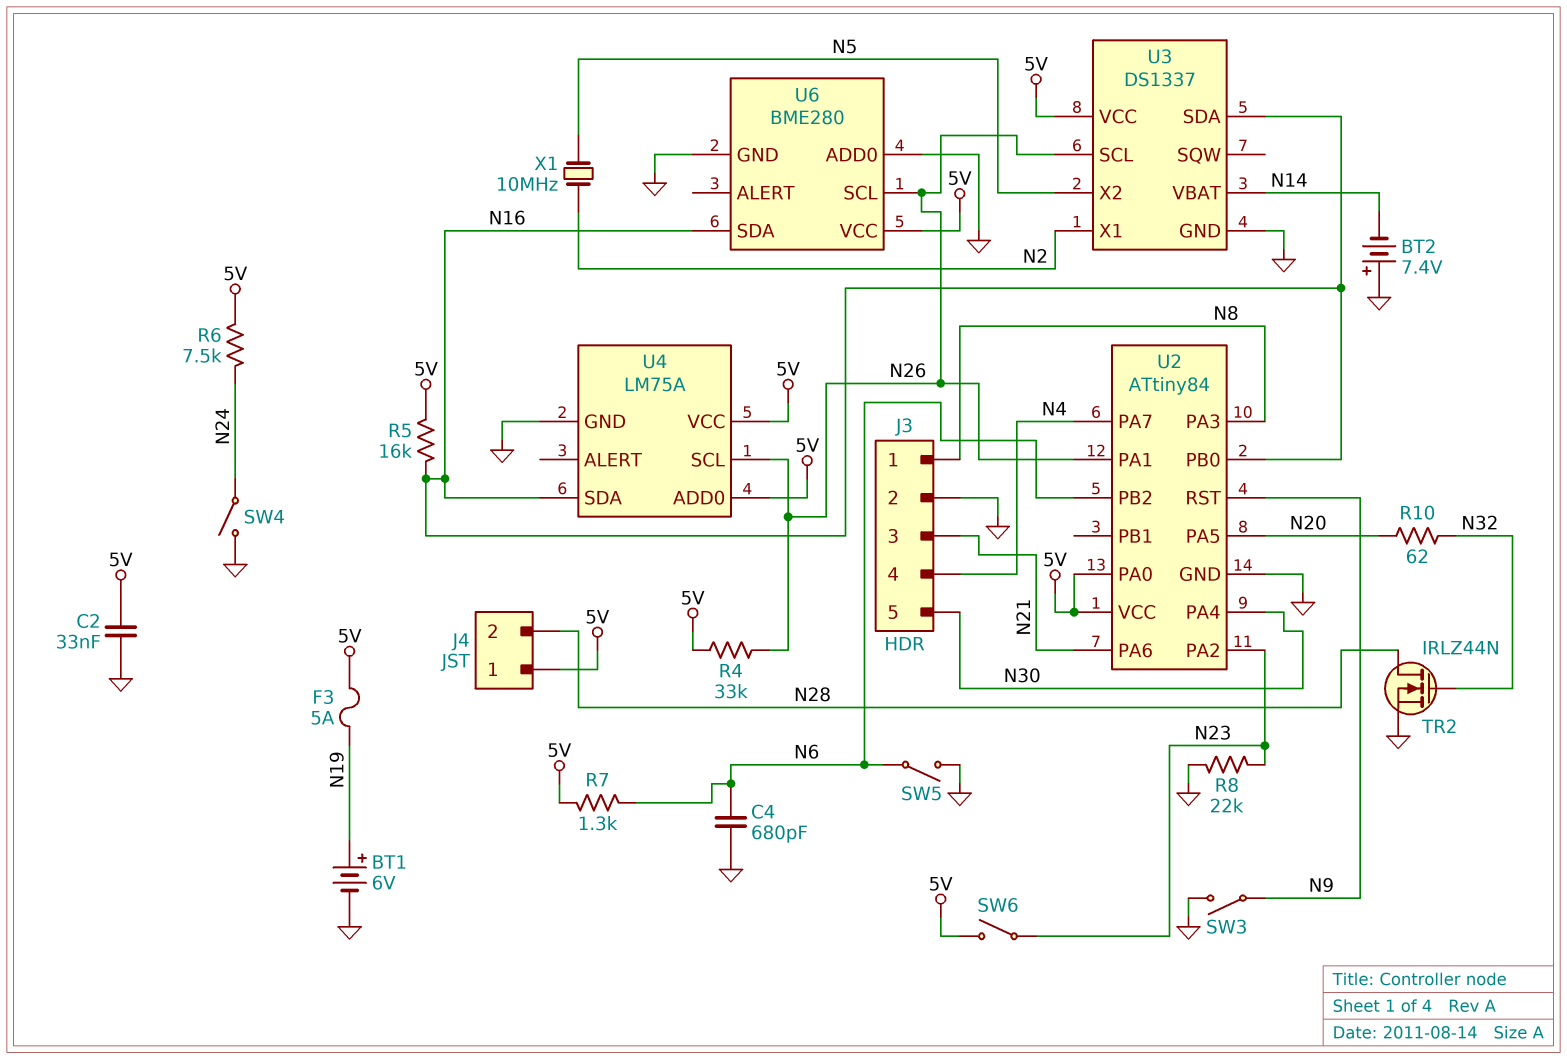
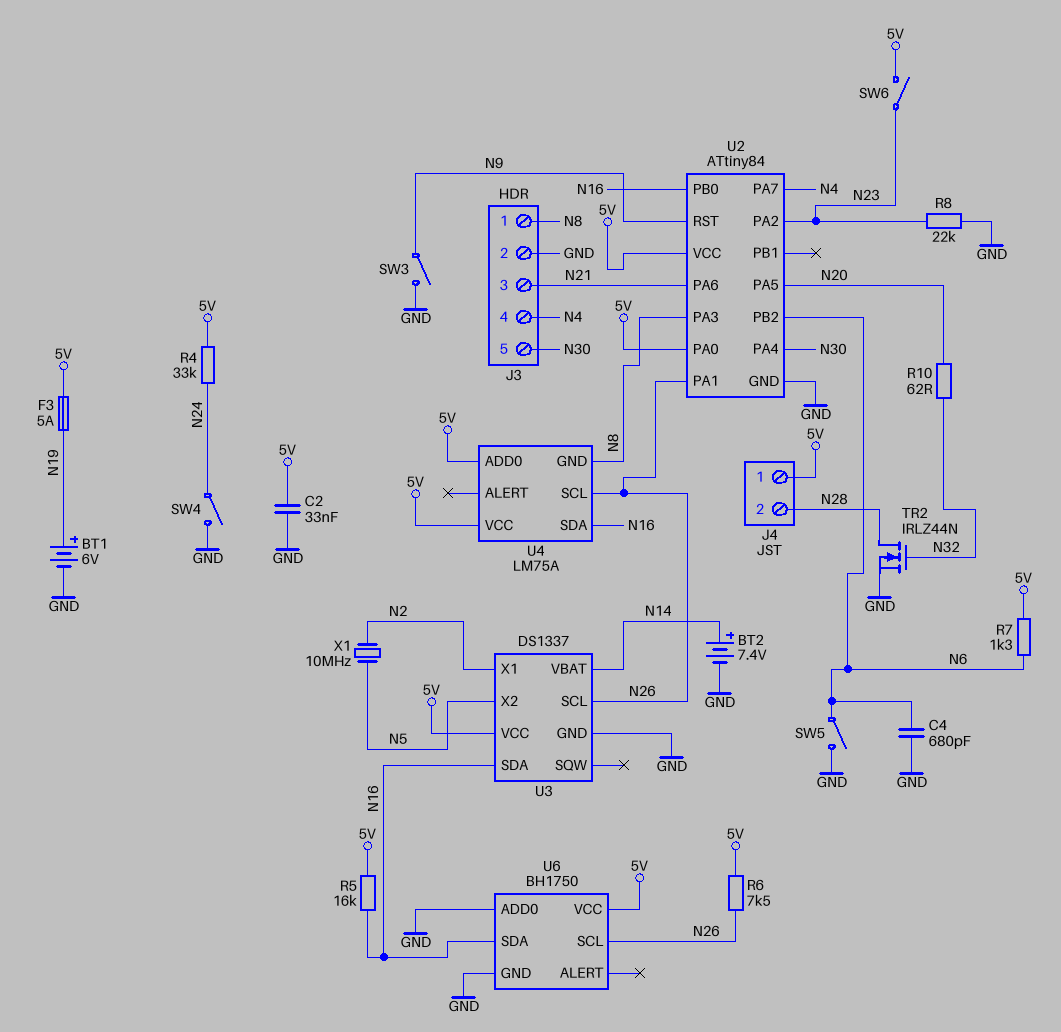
BT2: 7.4V (plus GND, minus N14) -> 7.4V (plus N14, minus GND)
R4: 33k (5V, N26) -> 33k (5V, N24)
R6: 7.5k (5V, N24) -> 7.5k (5V, N26)
U4 pin GND: GND -> N8
U6: BME280 -> BH1750

